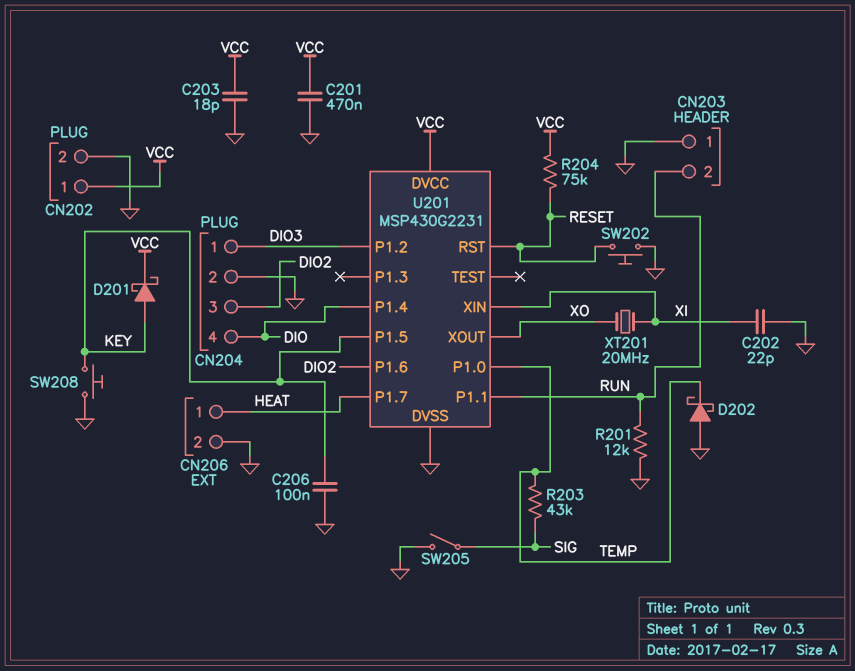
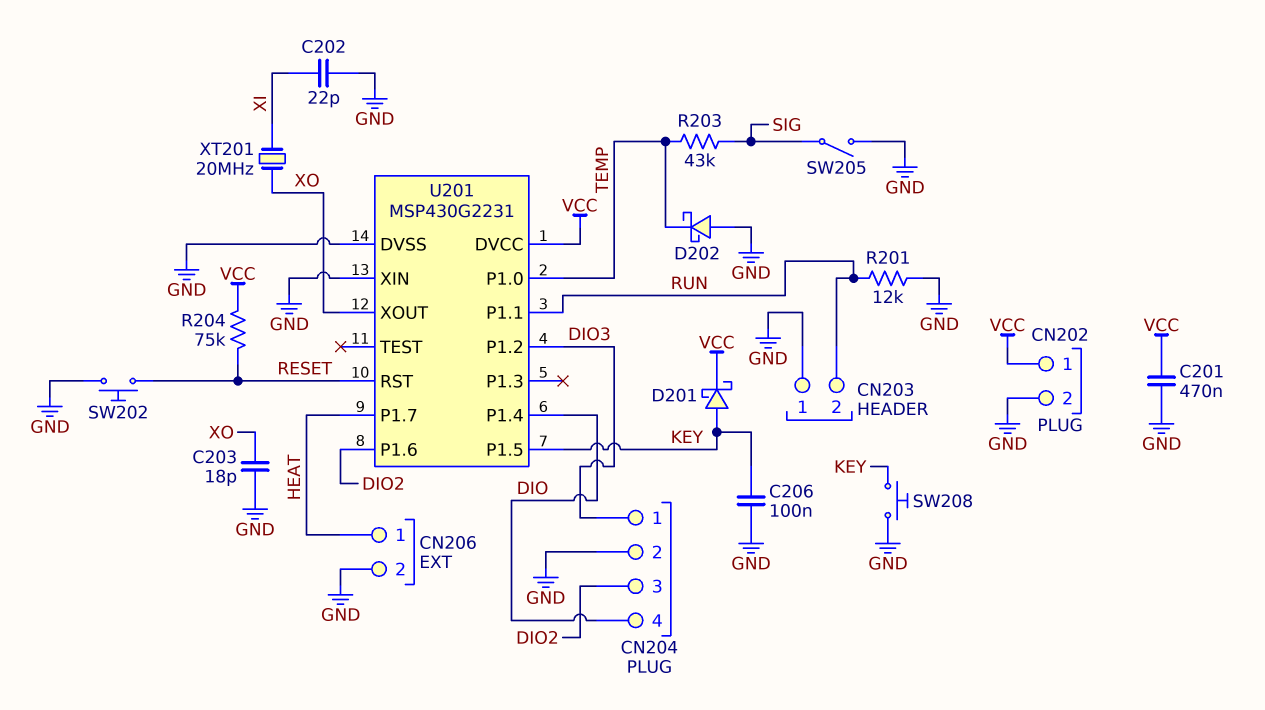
C203: 18pF (GND, VCC) -> 18pF (GND, XO)
U201 pin XIN: XI -> GND

